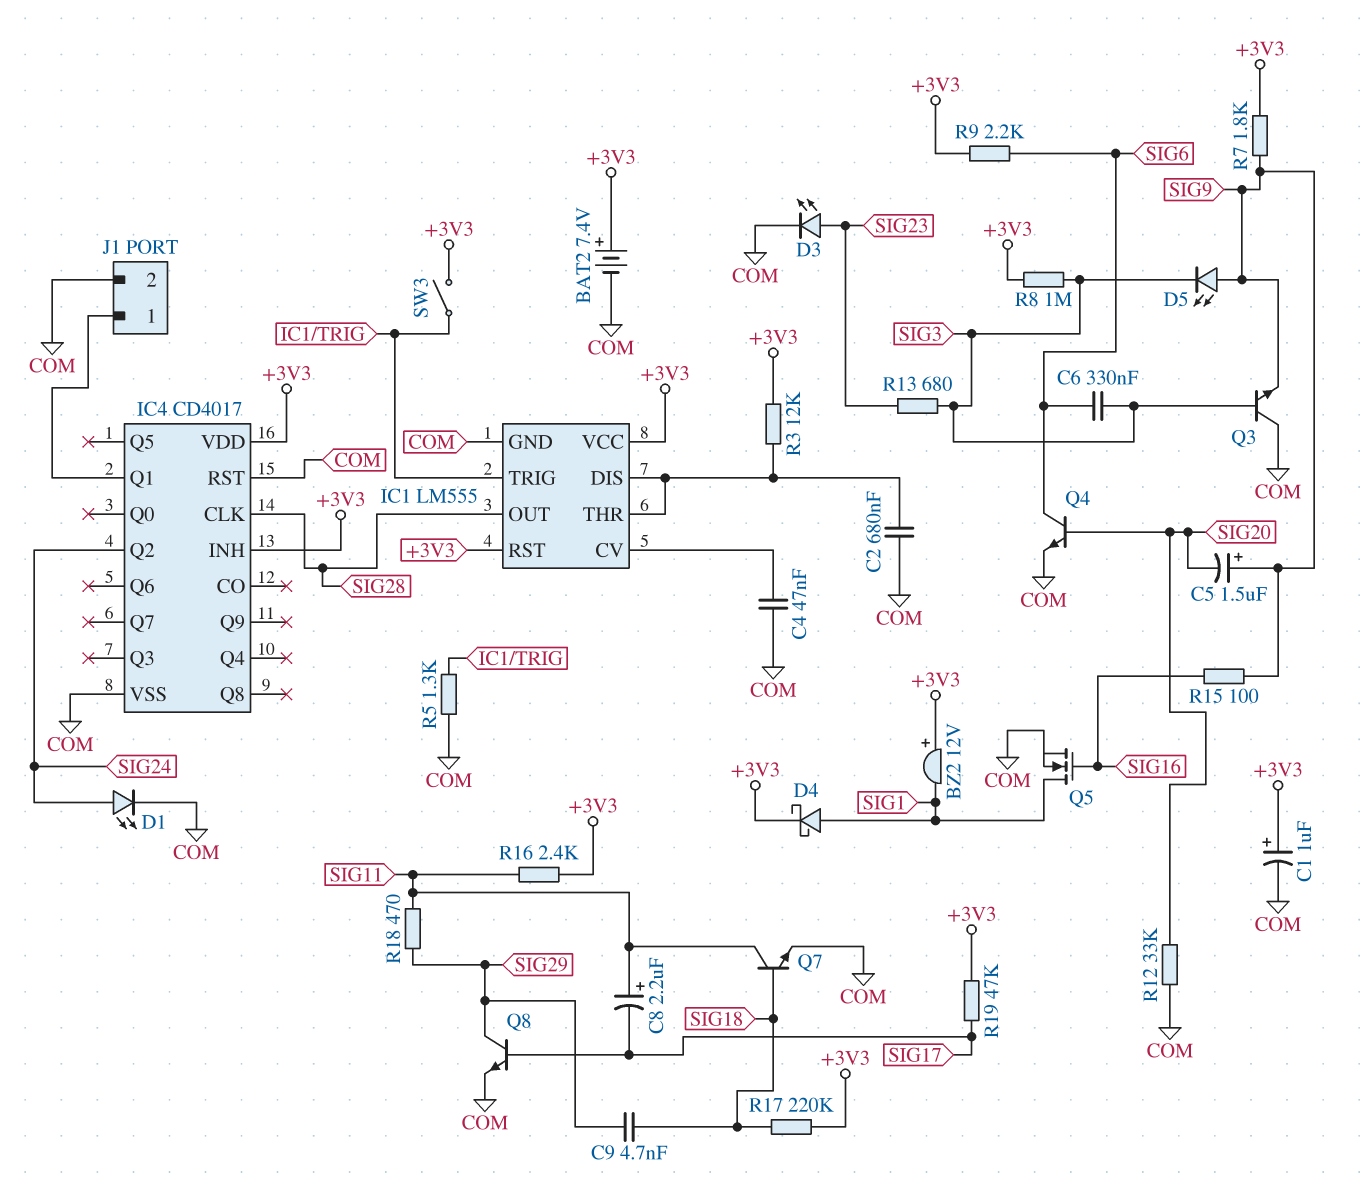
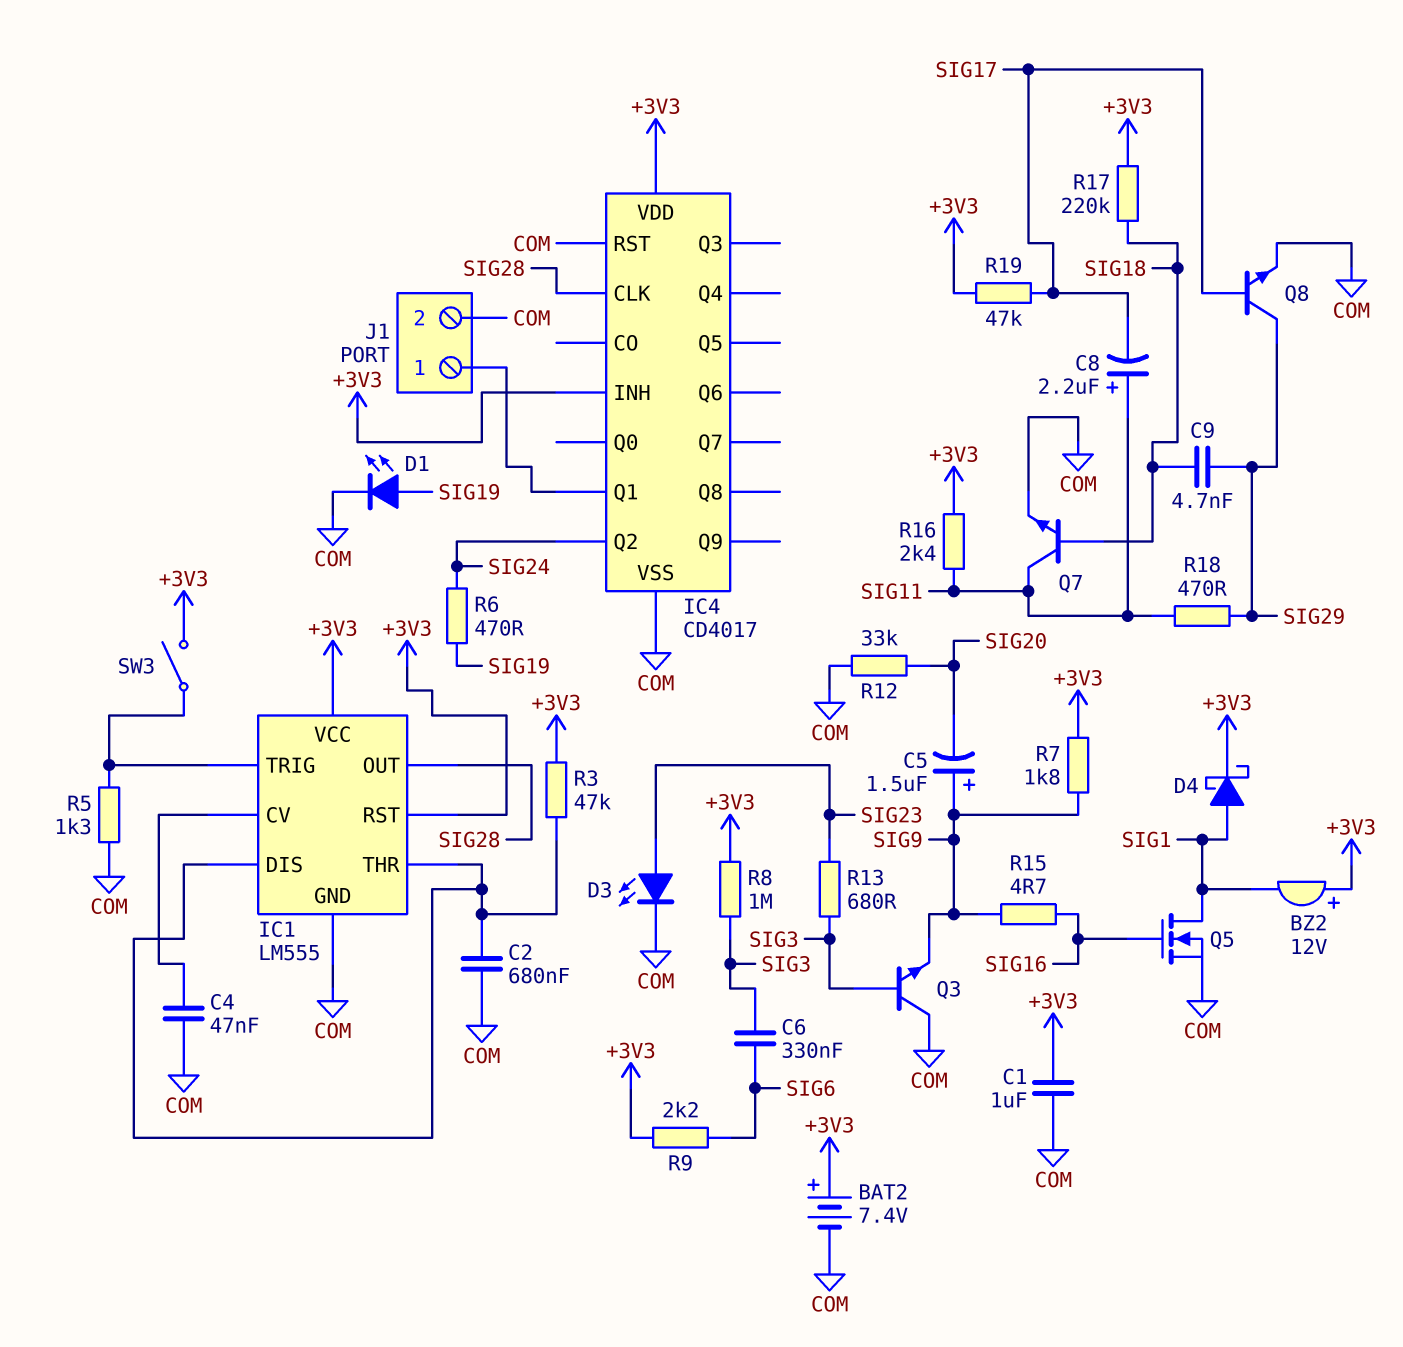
C1: 1uF (plus +3V3, minus COM) -> 1uF (+3V3, COM)
D1: LED (A SIG24, K COM) -> LED (A SIG19, K COM)
D5: LED (A SIG9, K SIG3) -> none
Q4: NPN (B SIG20, C SIG6, E COM) -> none
R3: 12k (+3V3, IC1/DIS) -> 47k (+3V3, IC1/DIS)
R6: none -> 470 (SIG19, SIG24)
R15: 100 (SIG9, SIG16) -> 4.7 (SIG9, SIG16)

